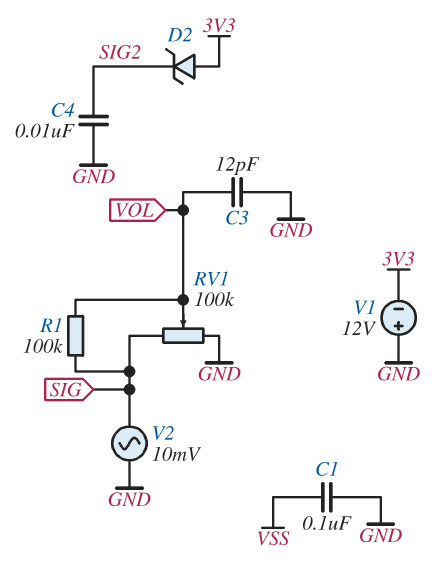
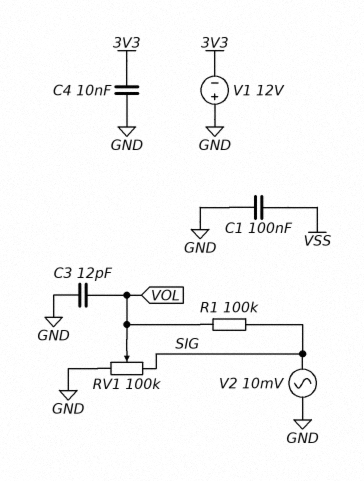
C4: 10nF (GND, SIG2) -> 10nF (3V3, GND)
D2: zener (A 3V3, K SIG2) -> none

